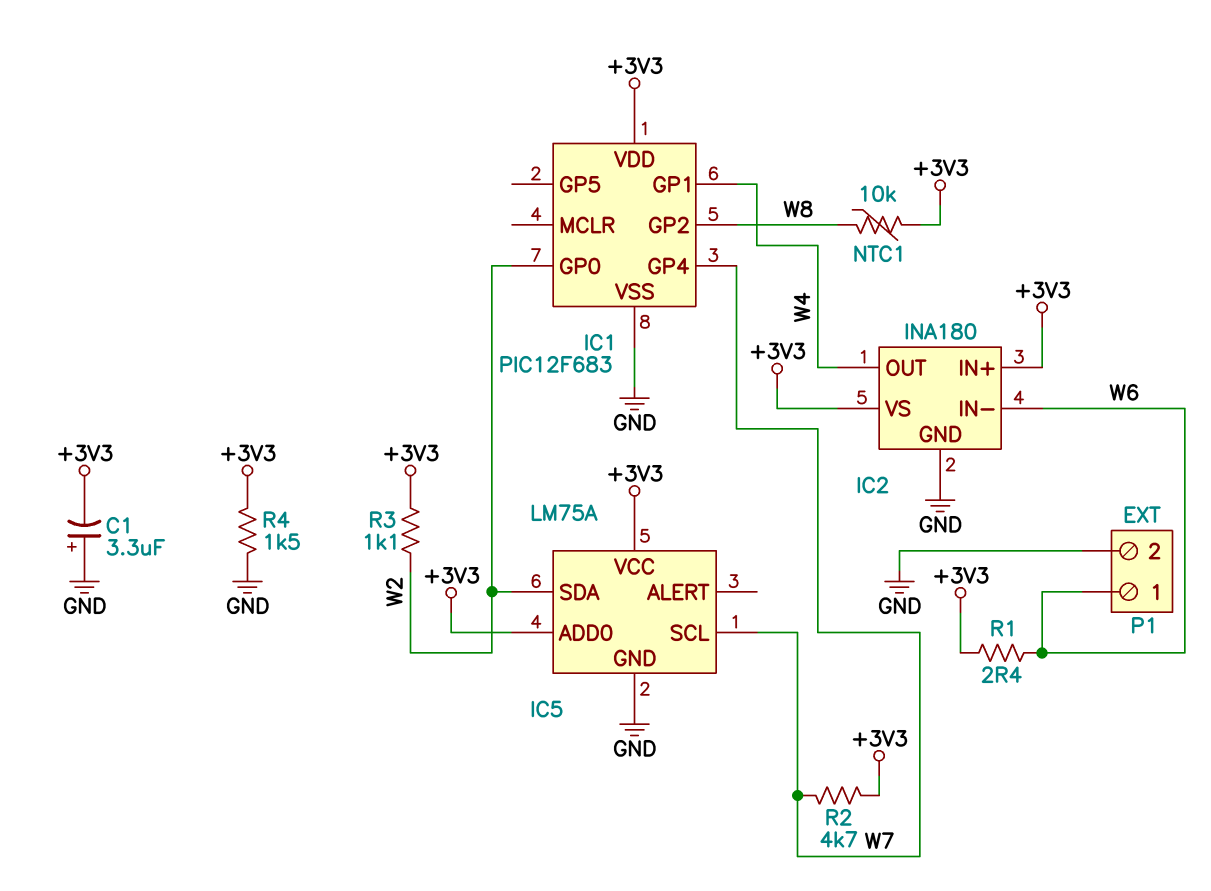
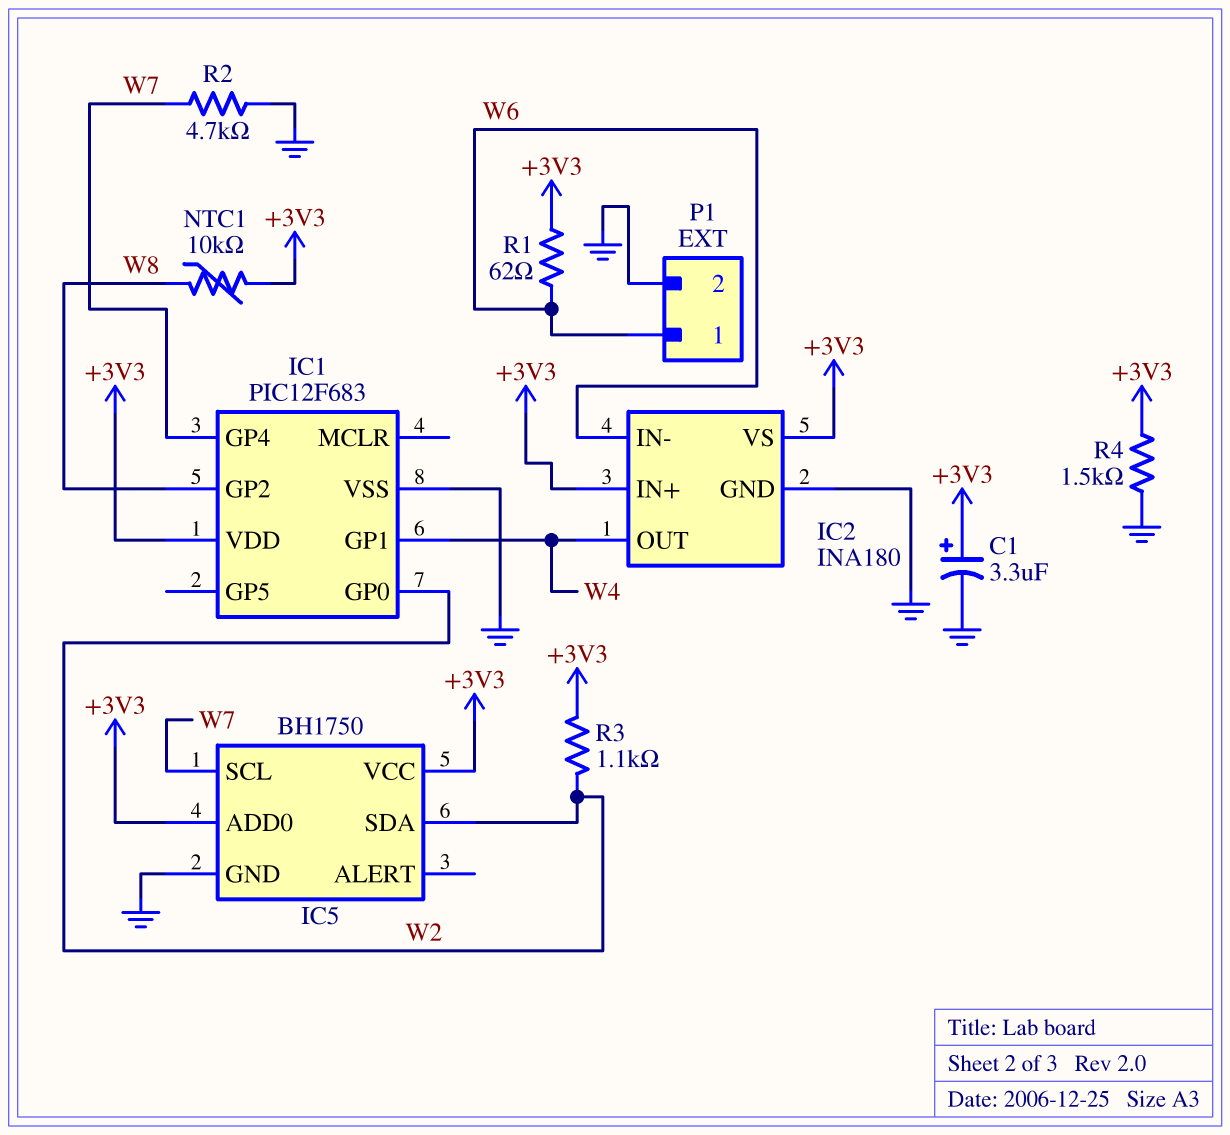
C1: 3.3uF (plus GND, minus +3V3) -> 3.3uF (plus +3V3, minus GND)
IC5: LM75A -> BH1750
R1: 2.4 (+3V3, W6) -> 62 (+3V3, W6)
R2: 4.7k (+3V3, W7) -> 4.7k (GND, W7)

